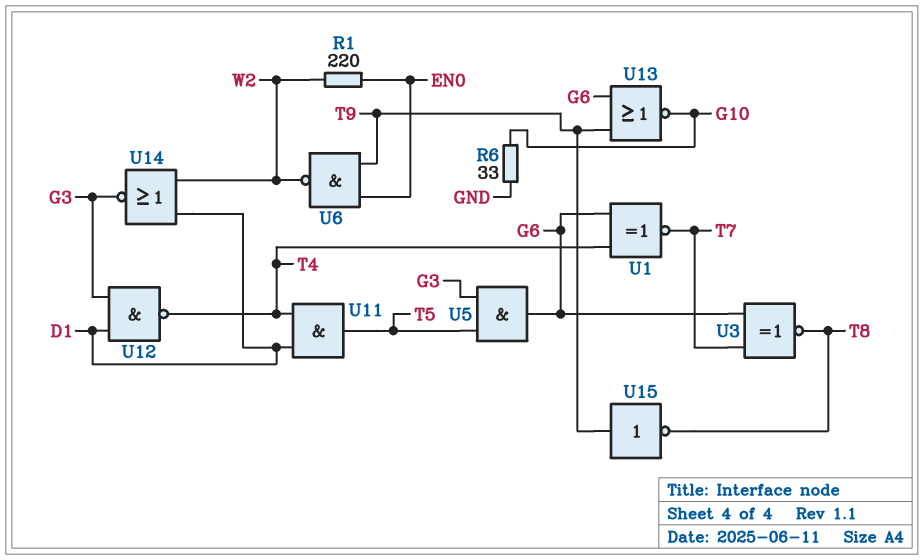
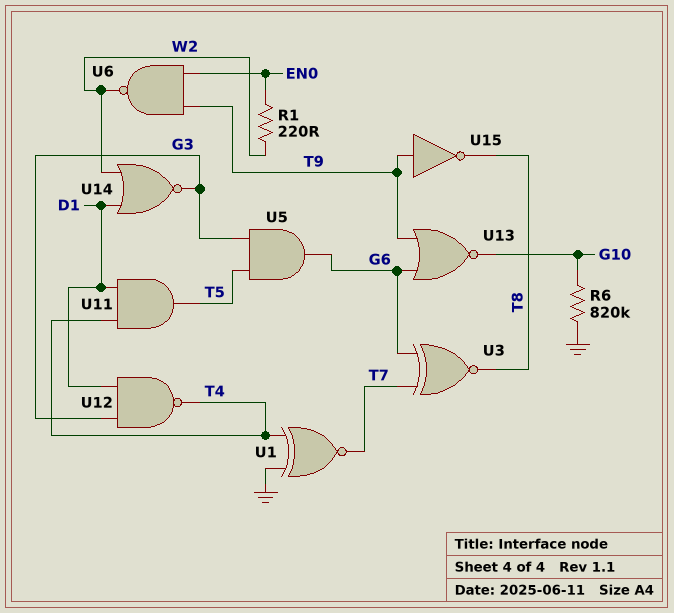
R6: 33 (G10, GND) -> 820k (G10, GND)
U1: XNOR (in G6, in T4, out T7) -> XNOR (in GND, in T4, out T7)

